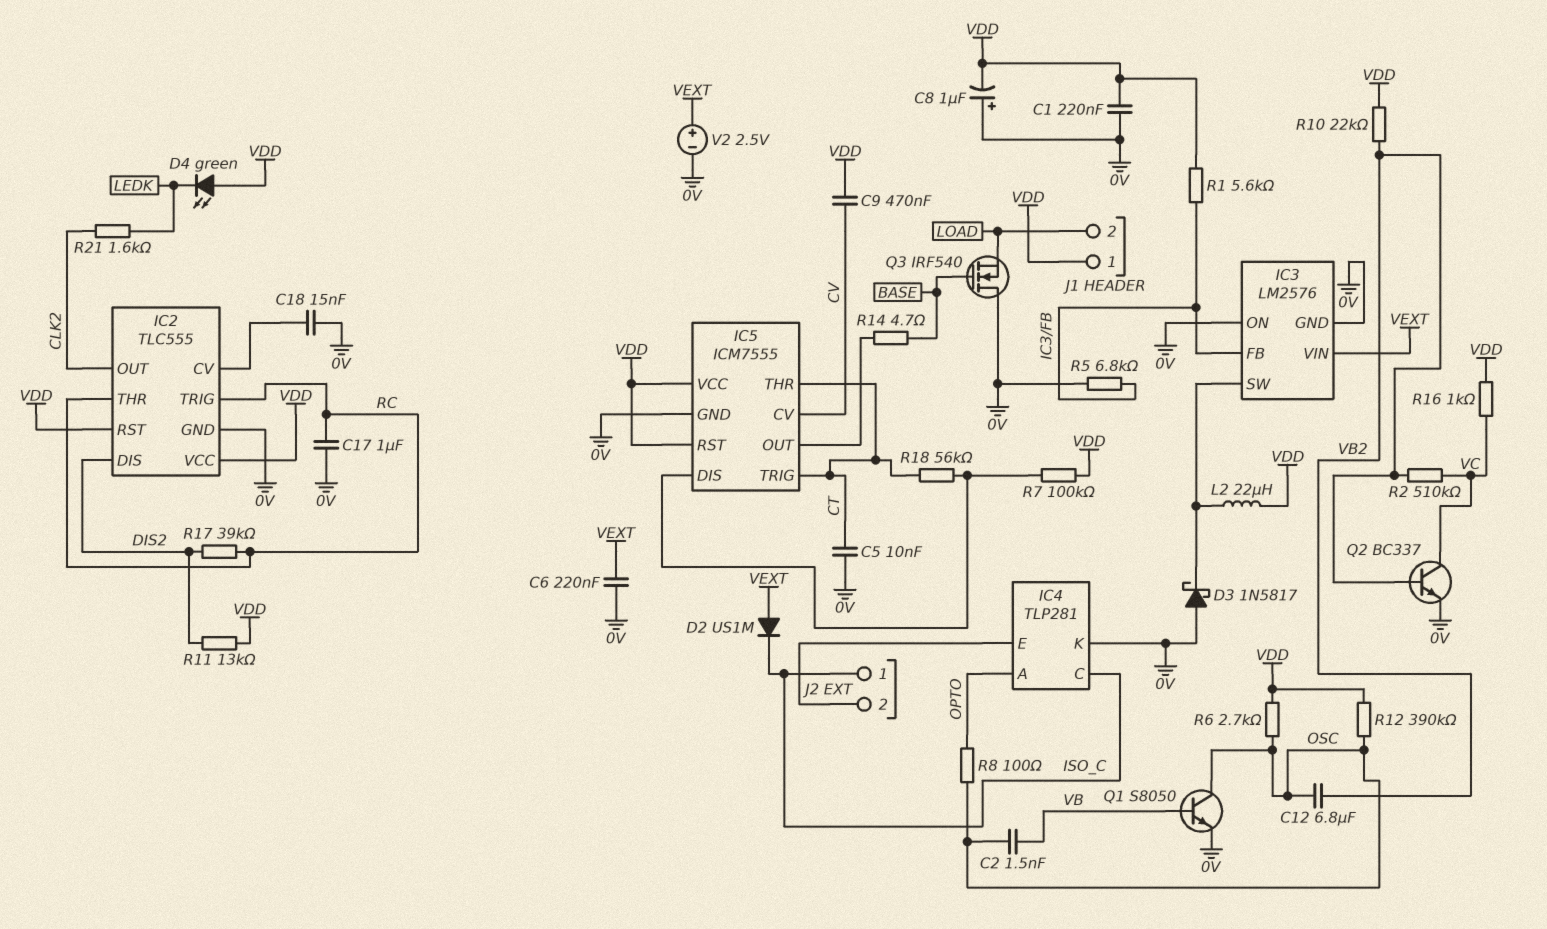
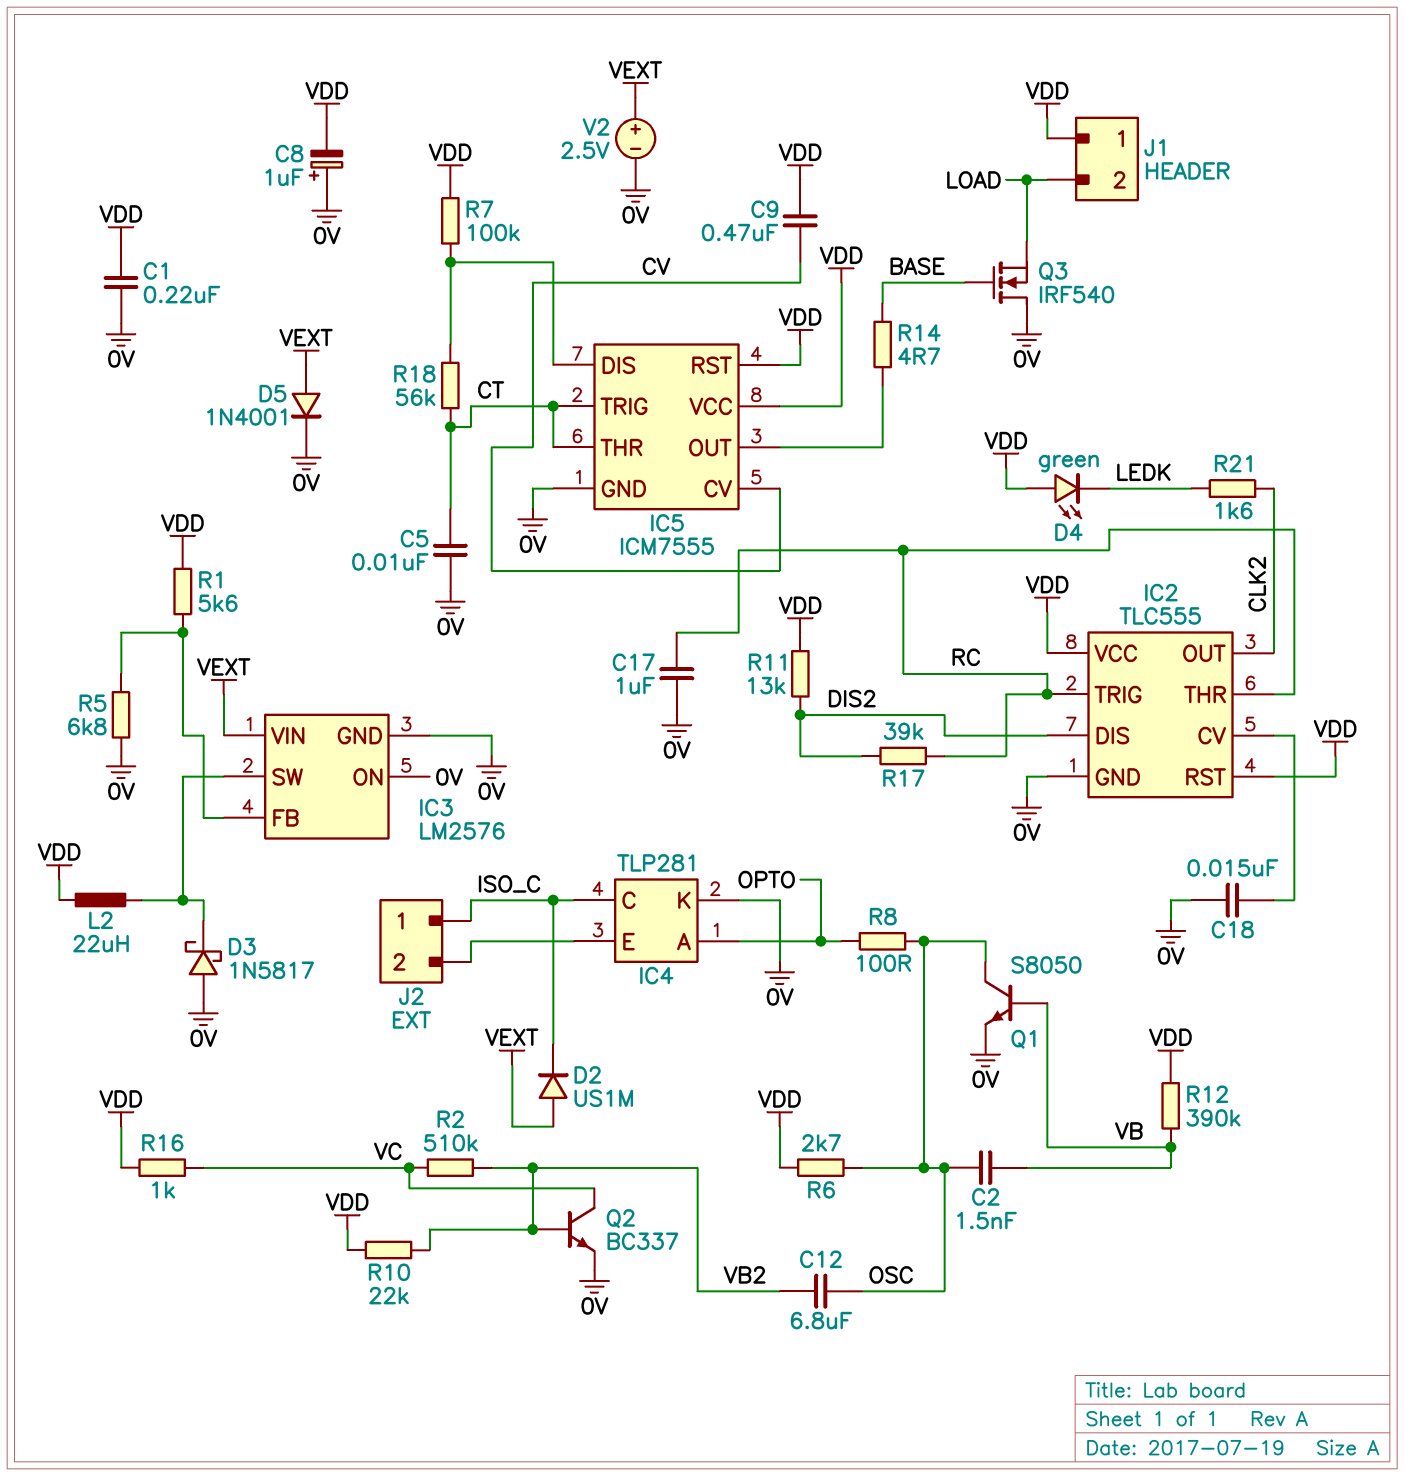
C6: 220nF (0V, VEXT) -> none
D5: none -> diode 1N4001 (A VEXT, K 0V)
R12: 390k (OSC, VDD) -> 390k (VB, VDD)

